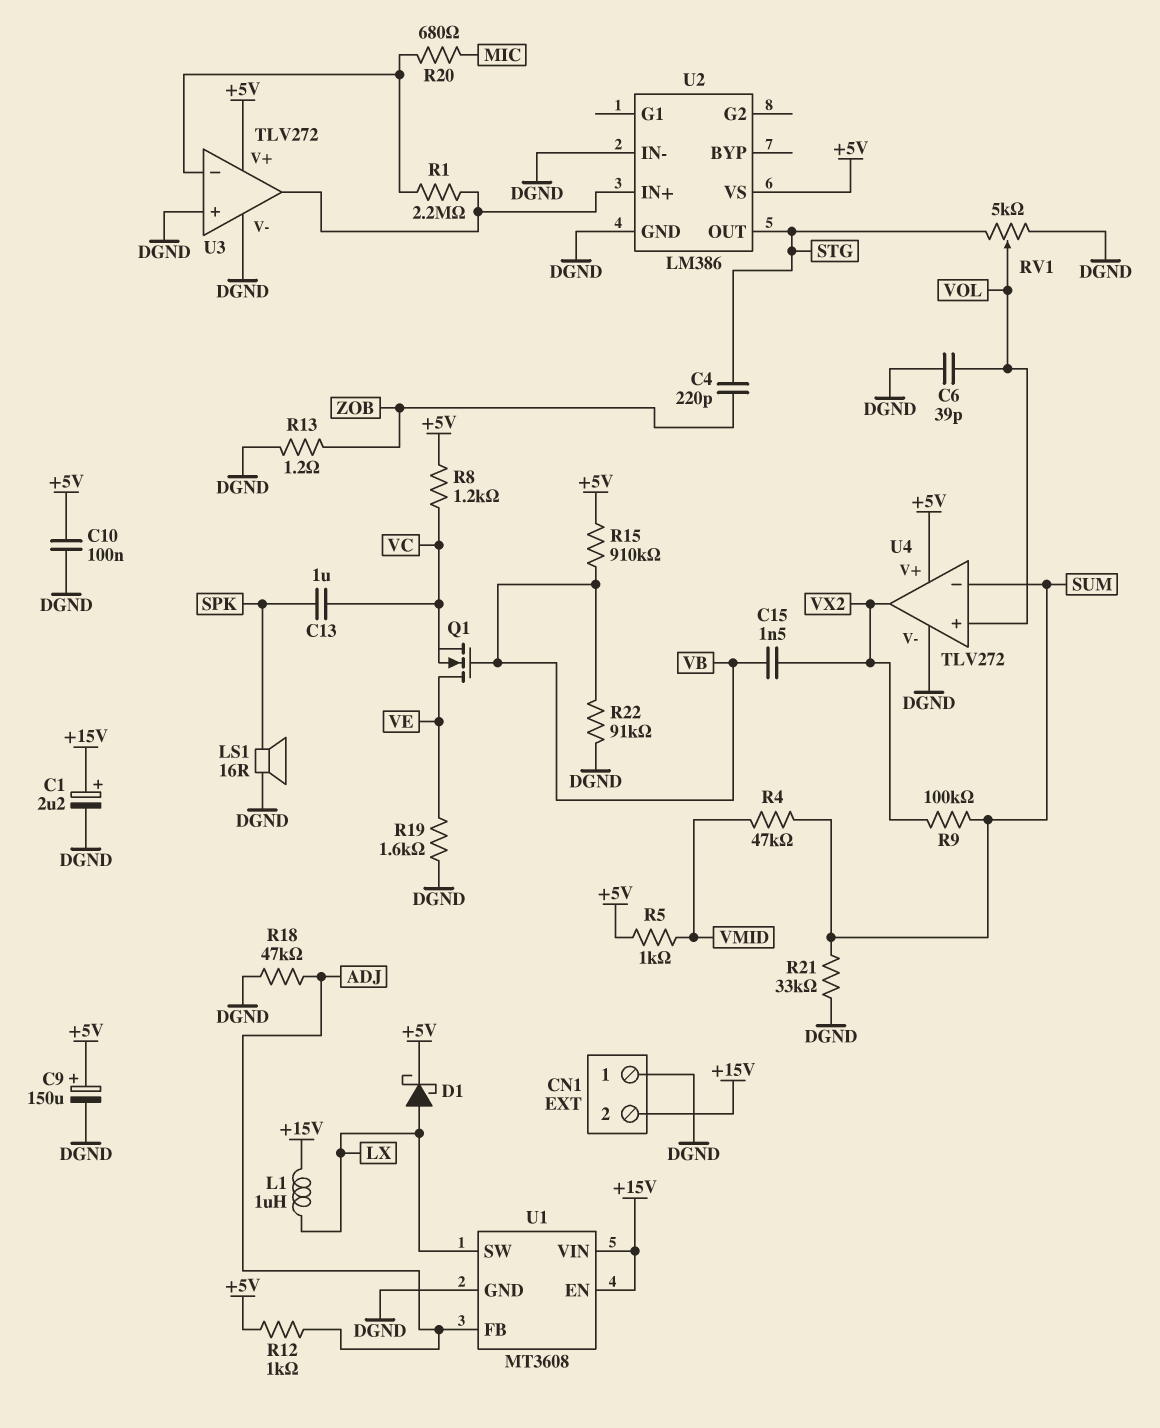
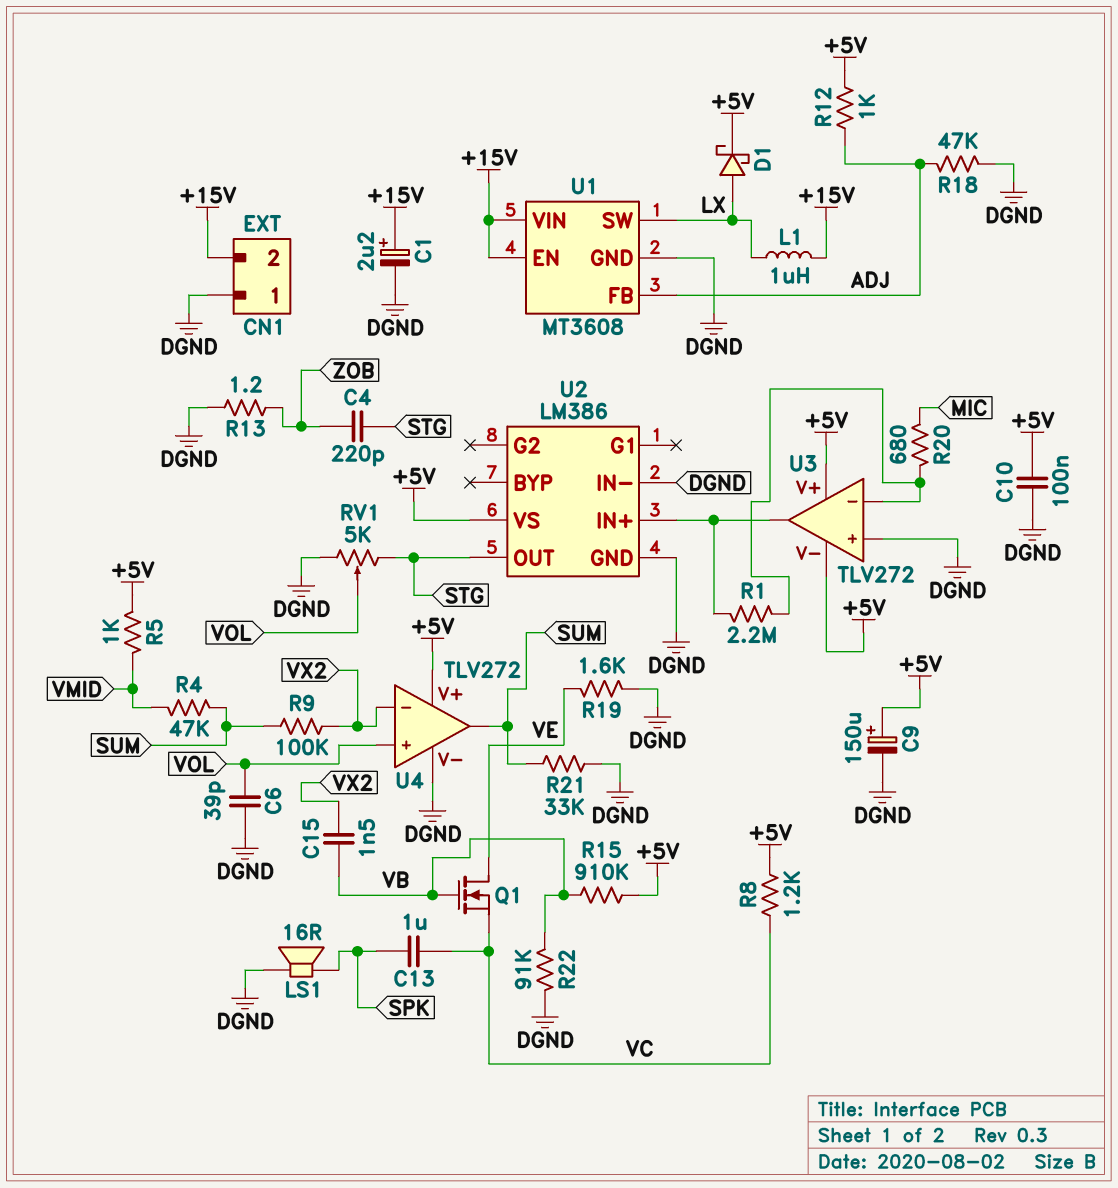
U3 pin V-: DGND -> +5V
U4 pin in-: SUM -> VX2
U4 pin out: VX2 -> SUM

